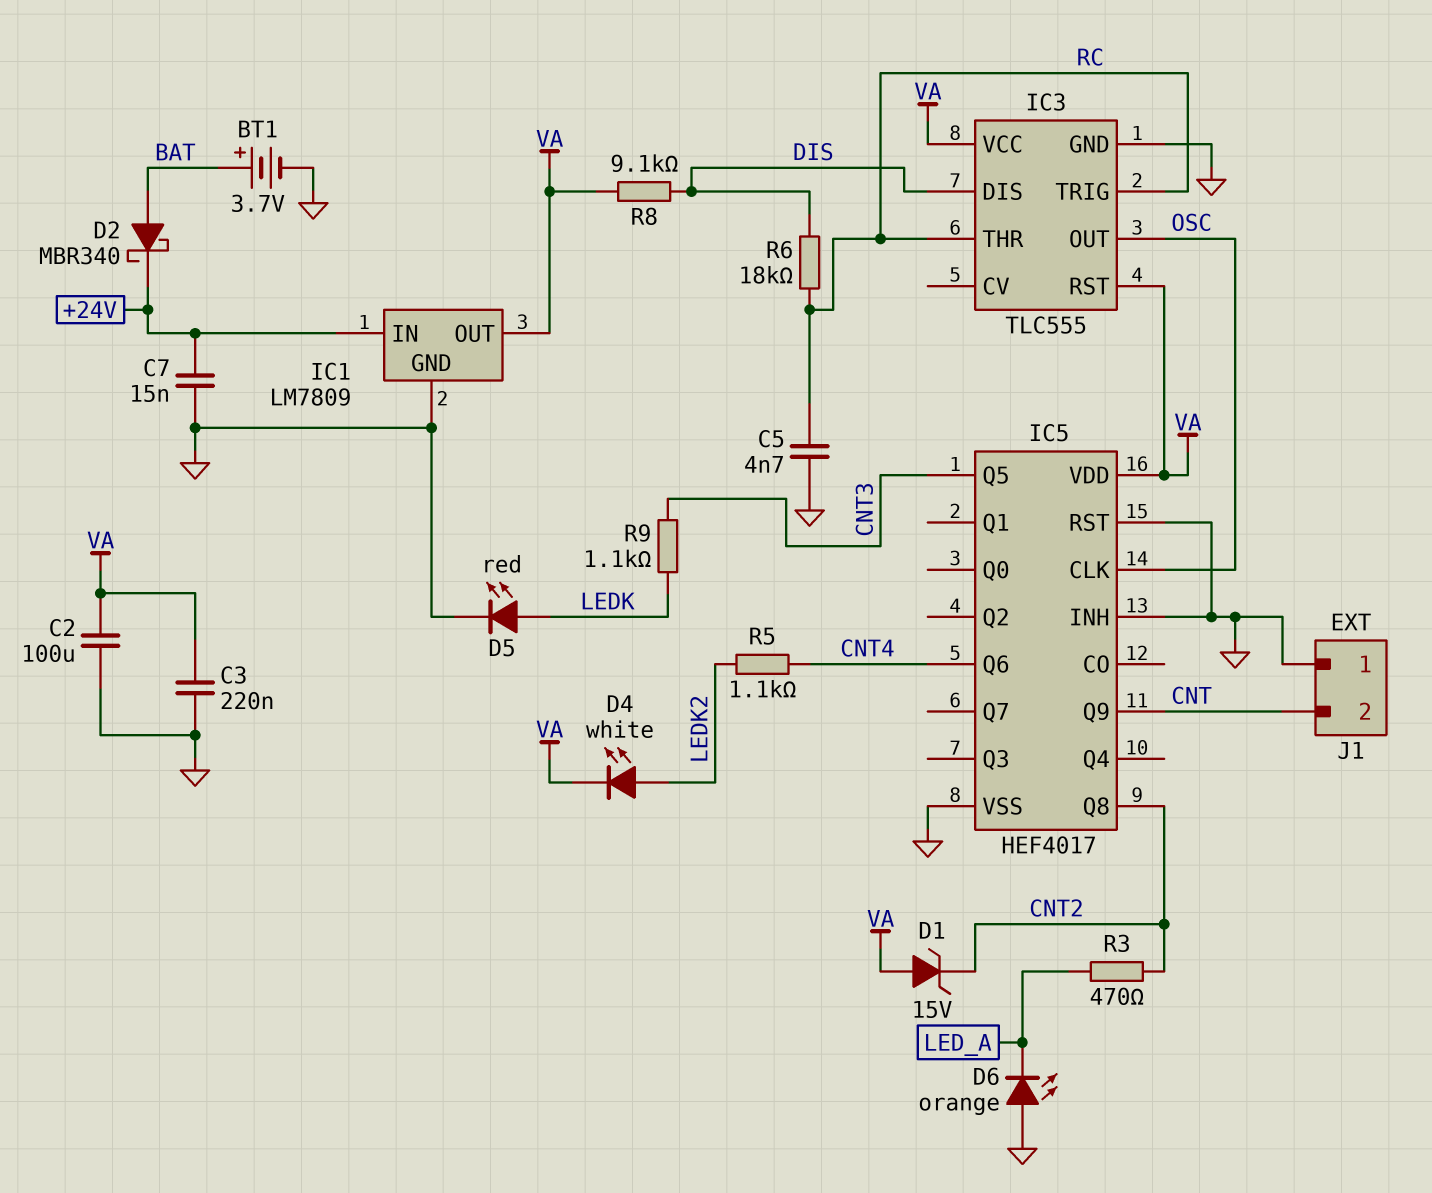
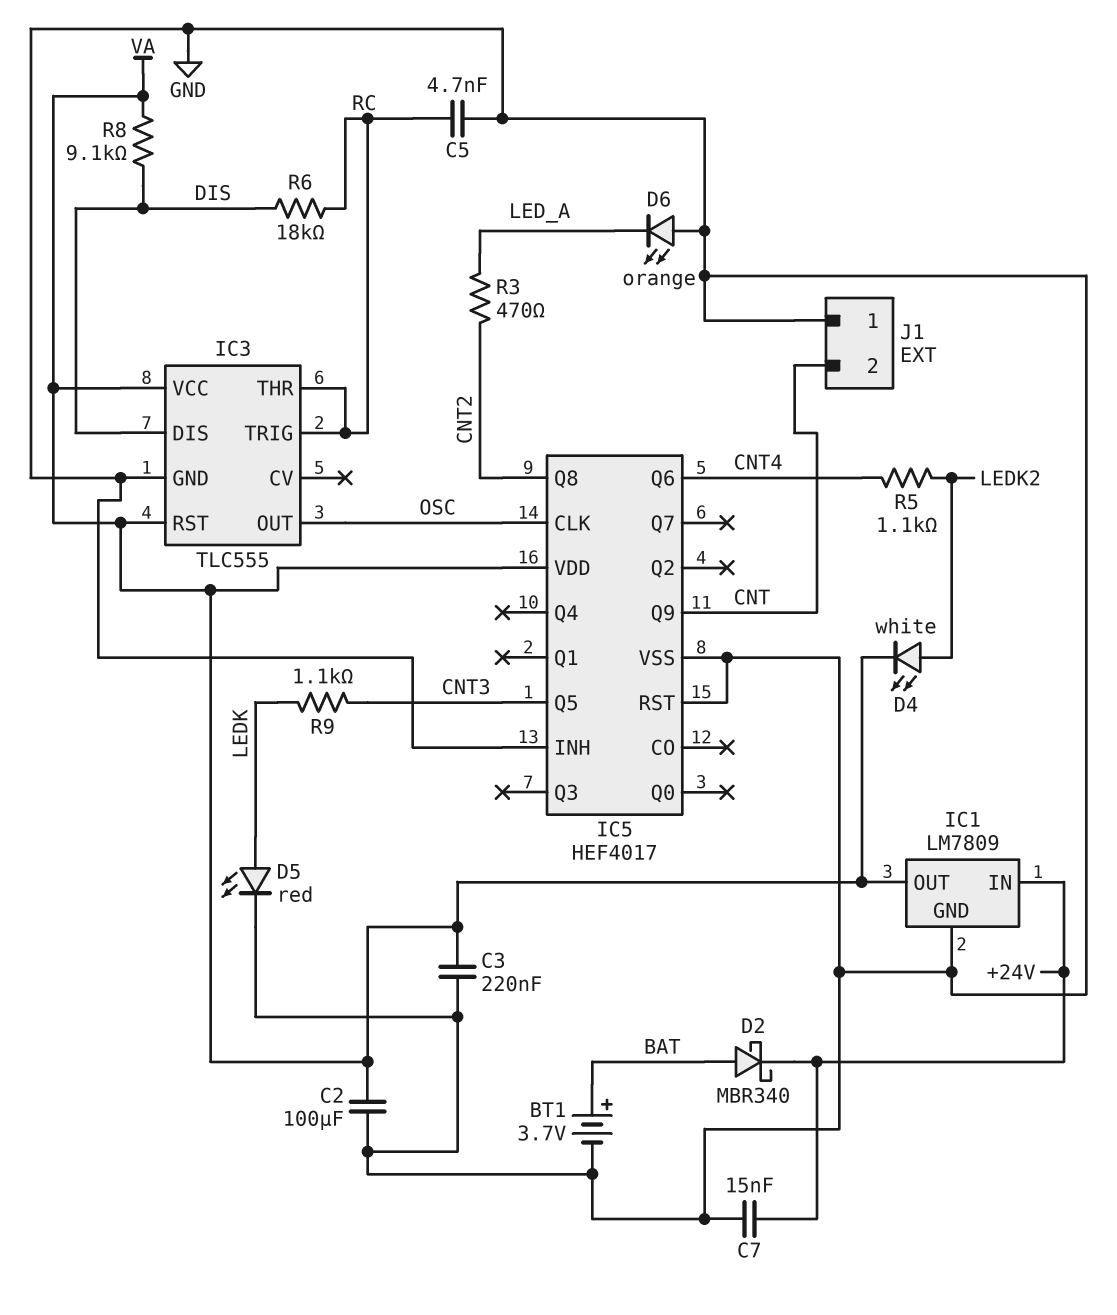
D1: zener 15V (A VA, K CNT2) -> none

